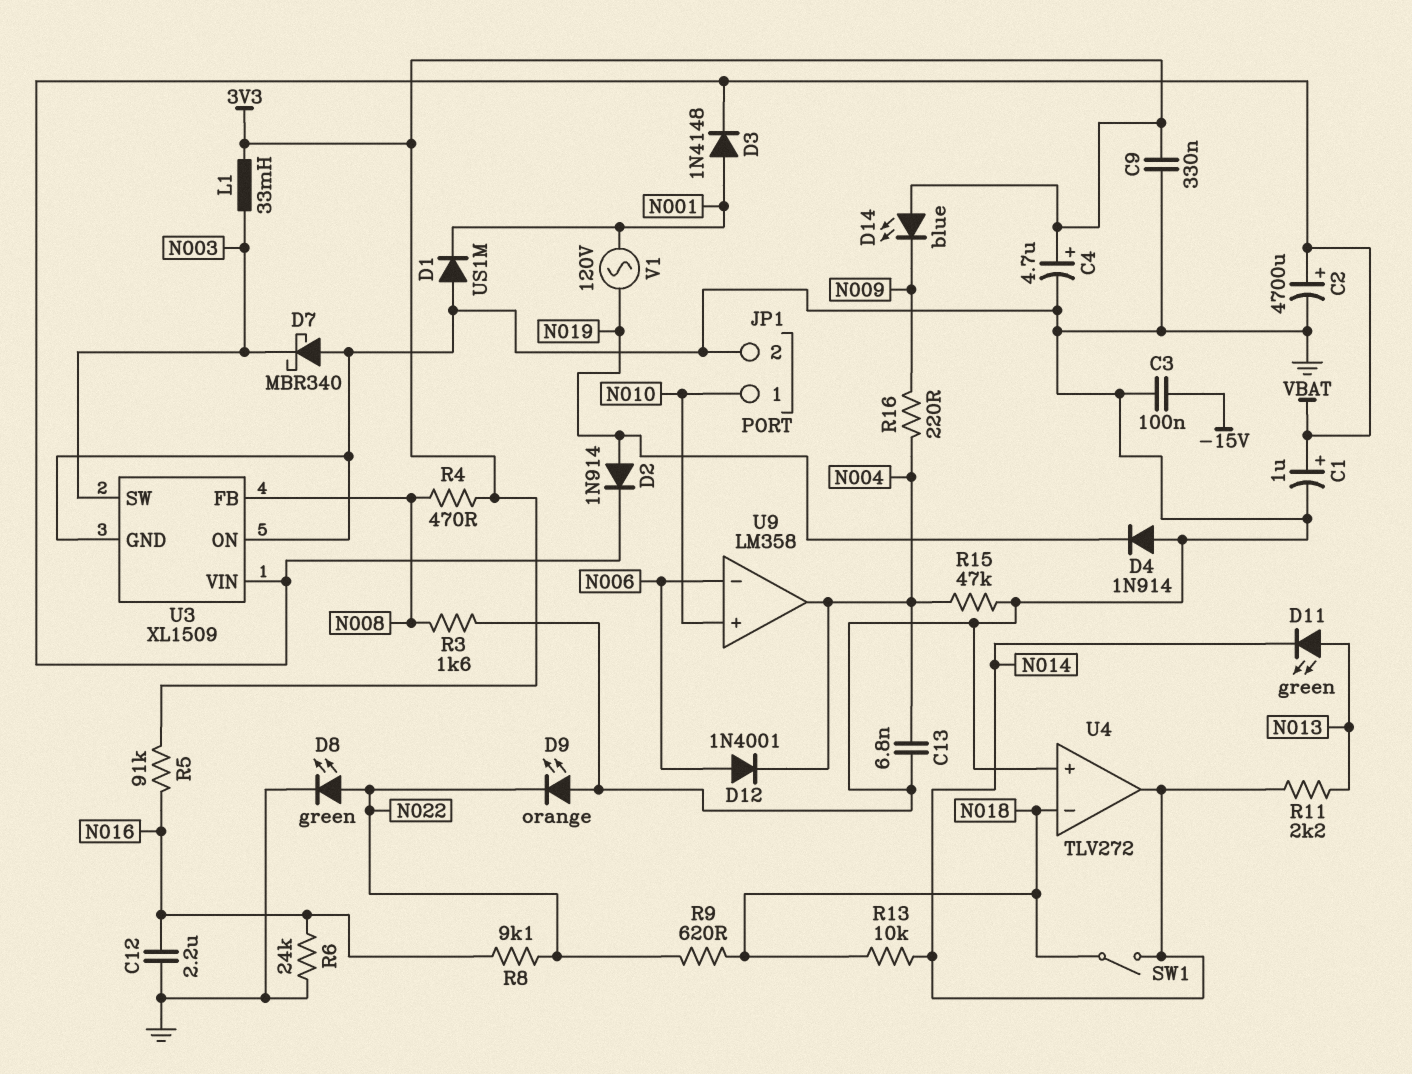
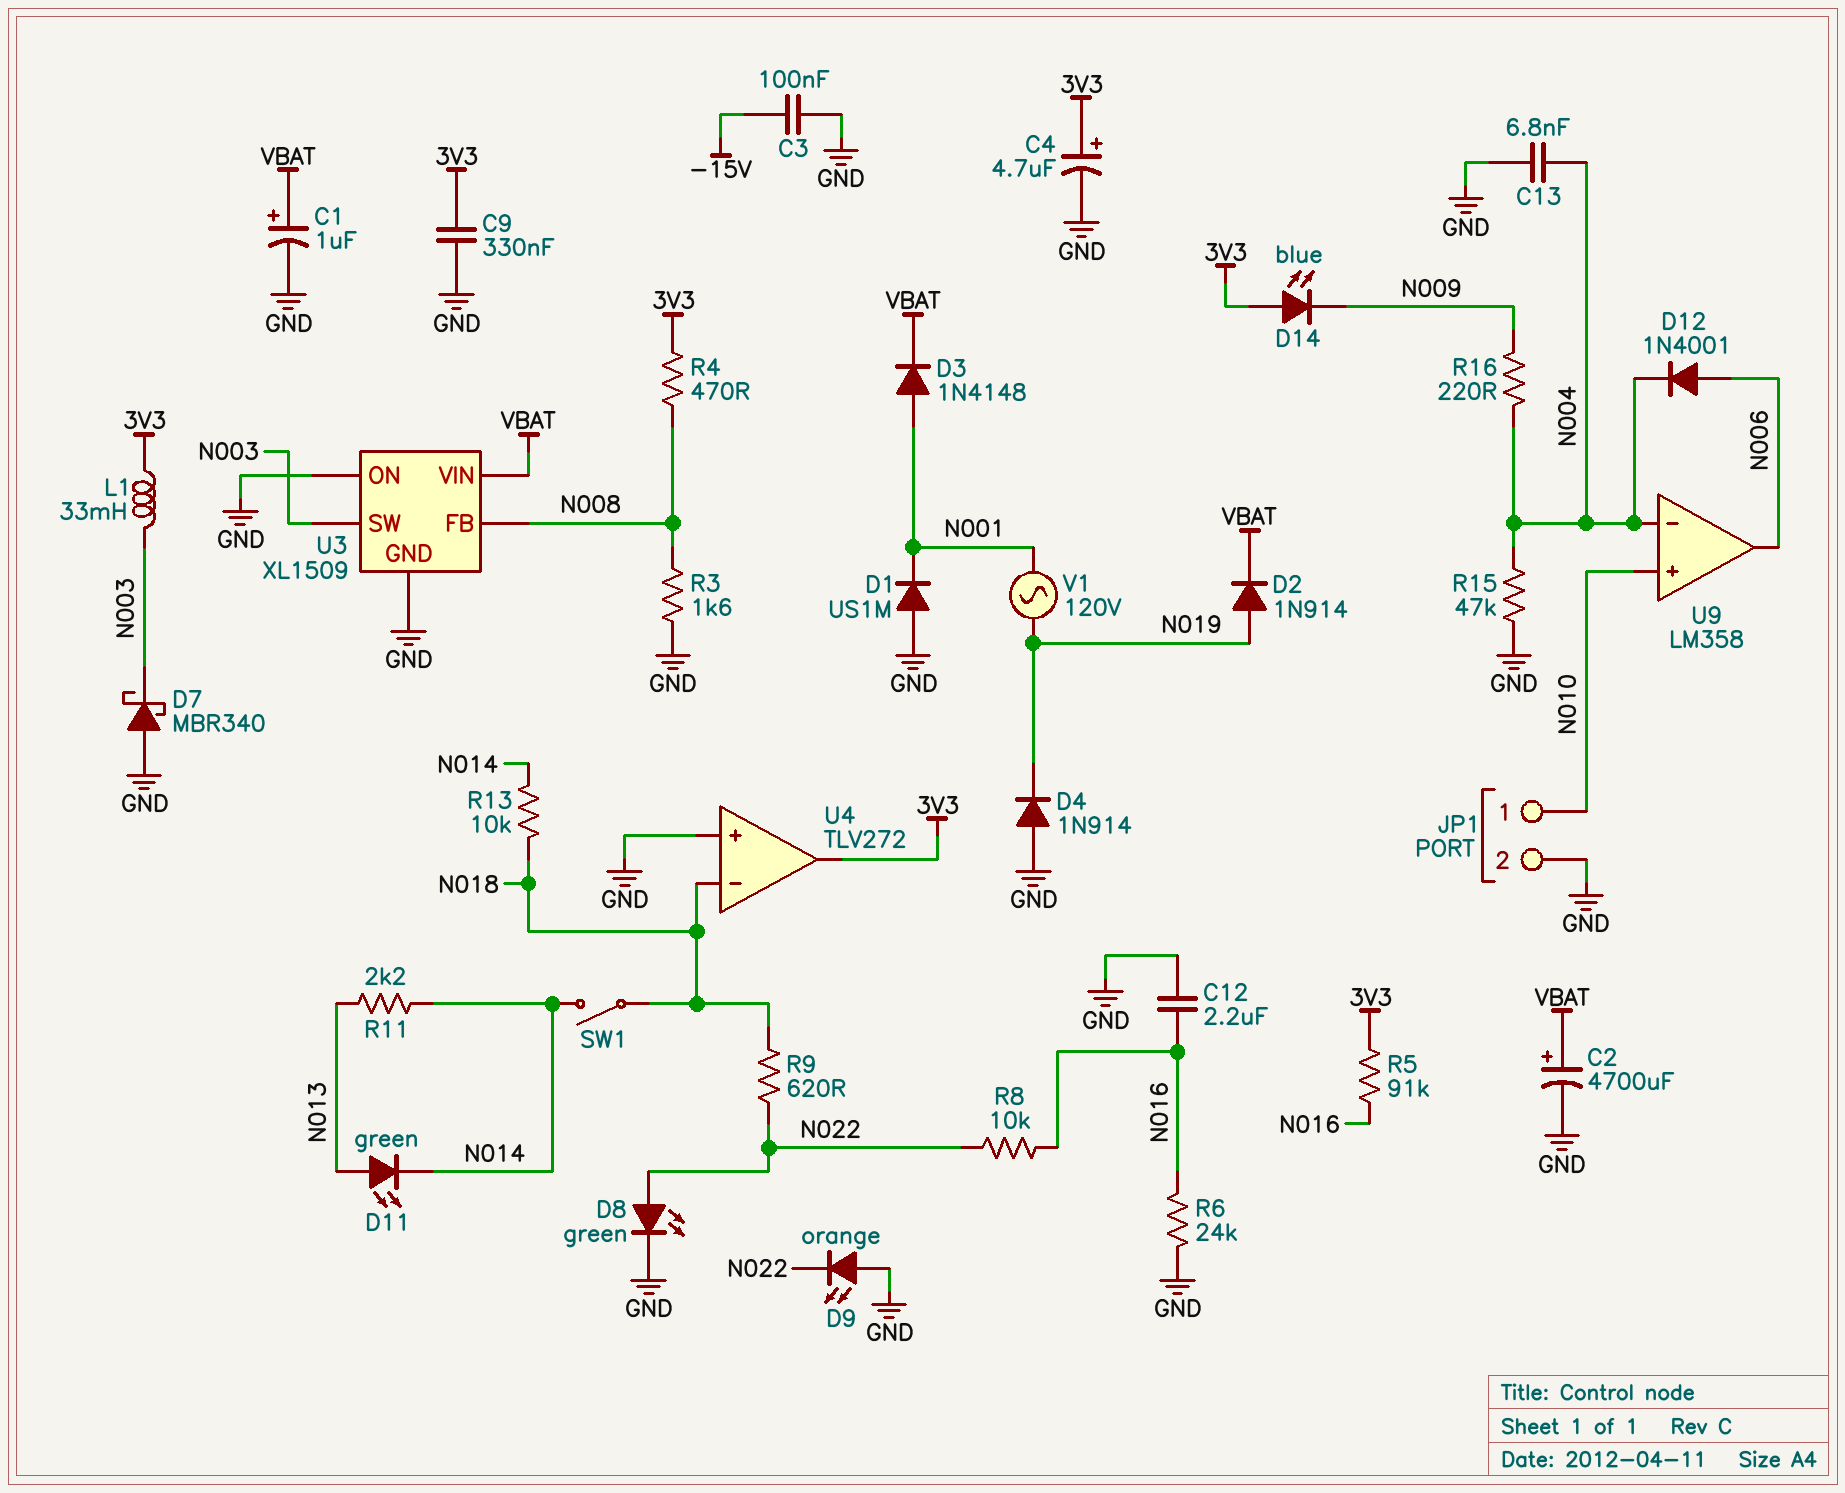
R8: 9.1k (N016, N022) -> 10k (N016, N022)
U4 pin out: N014 -> 3V3
U9 pin in-: N006 -> N004
U9 pin out: N004 -> N006

